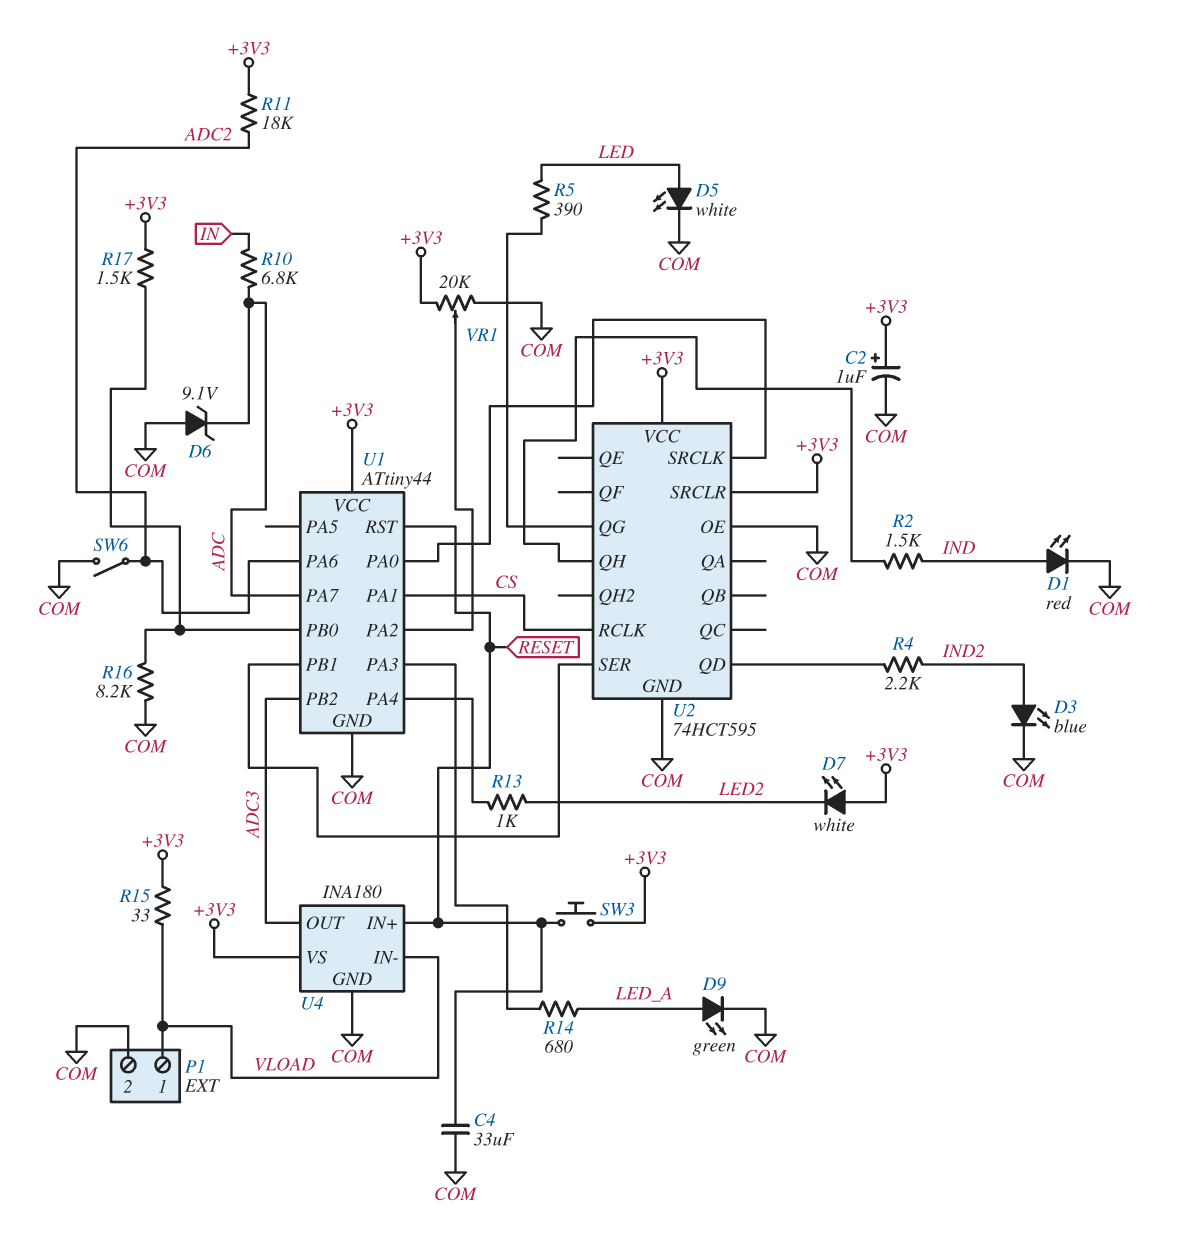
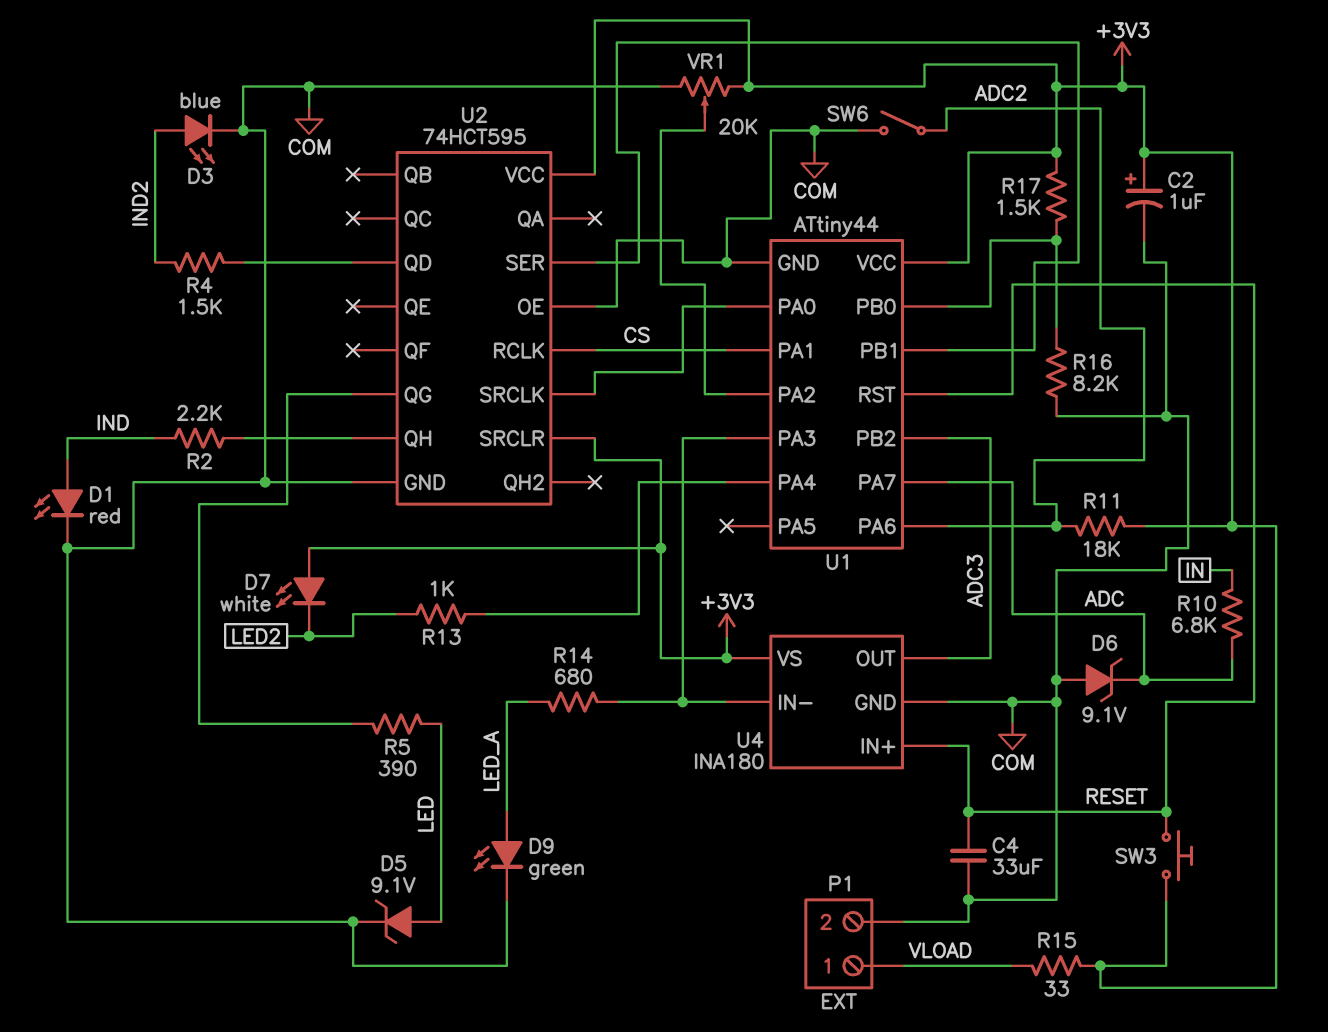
D5: LED white (A LED, K COM) -> zener 9.1V (A LED, K COM)
R2: 1.5k (IND, U2/QH) -> 2.2k (IND, U2/QH)
R4: 2.2k (IND2, U2/QD) -> 1.5k (IND2, U2/QD)
U4 pin IN-: VLOAD -> U1/PA3

